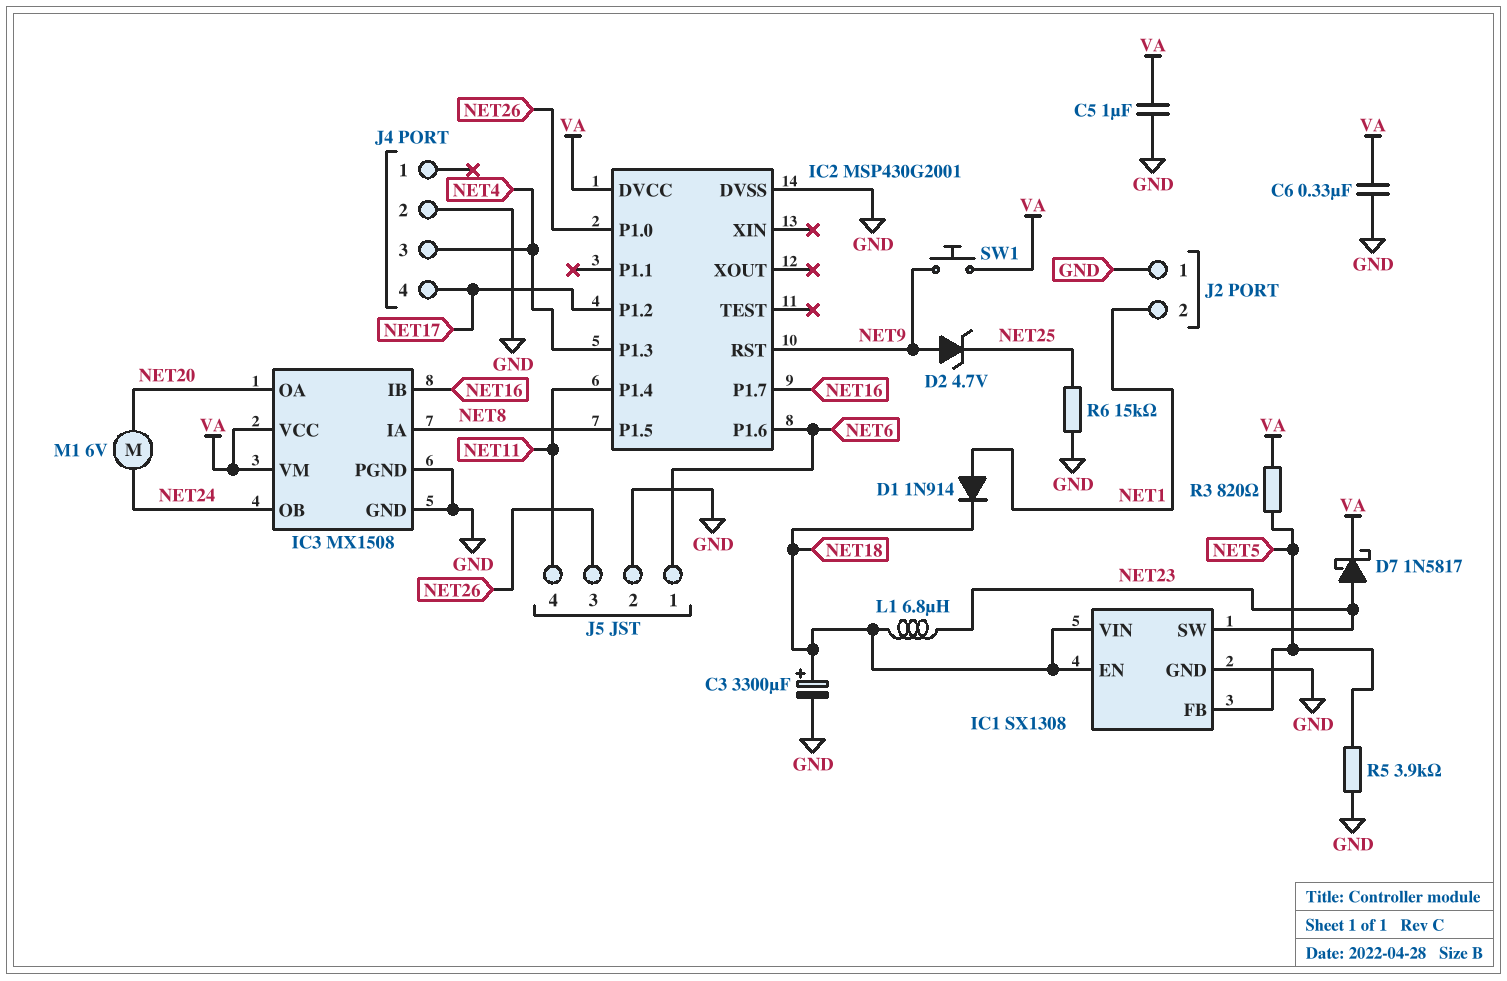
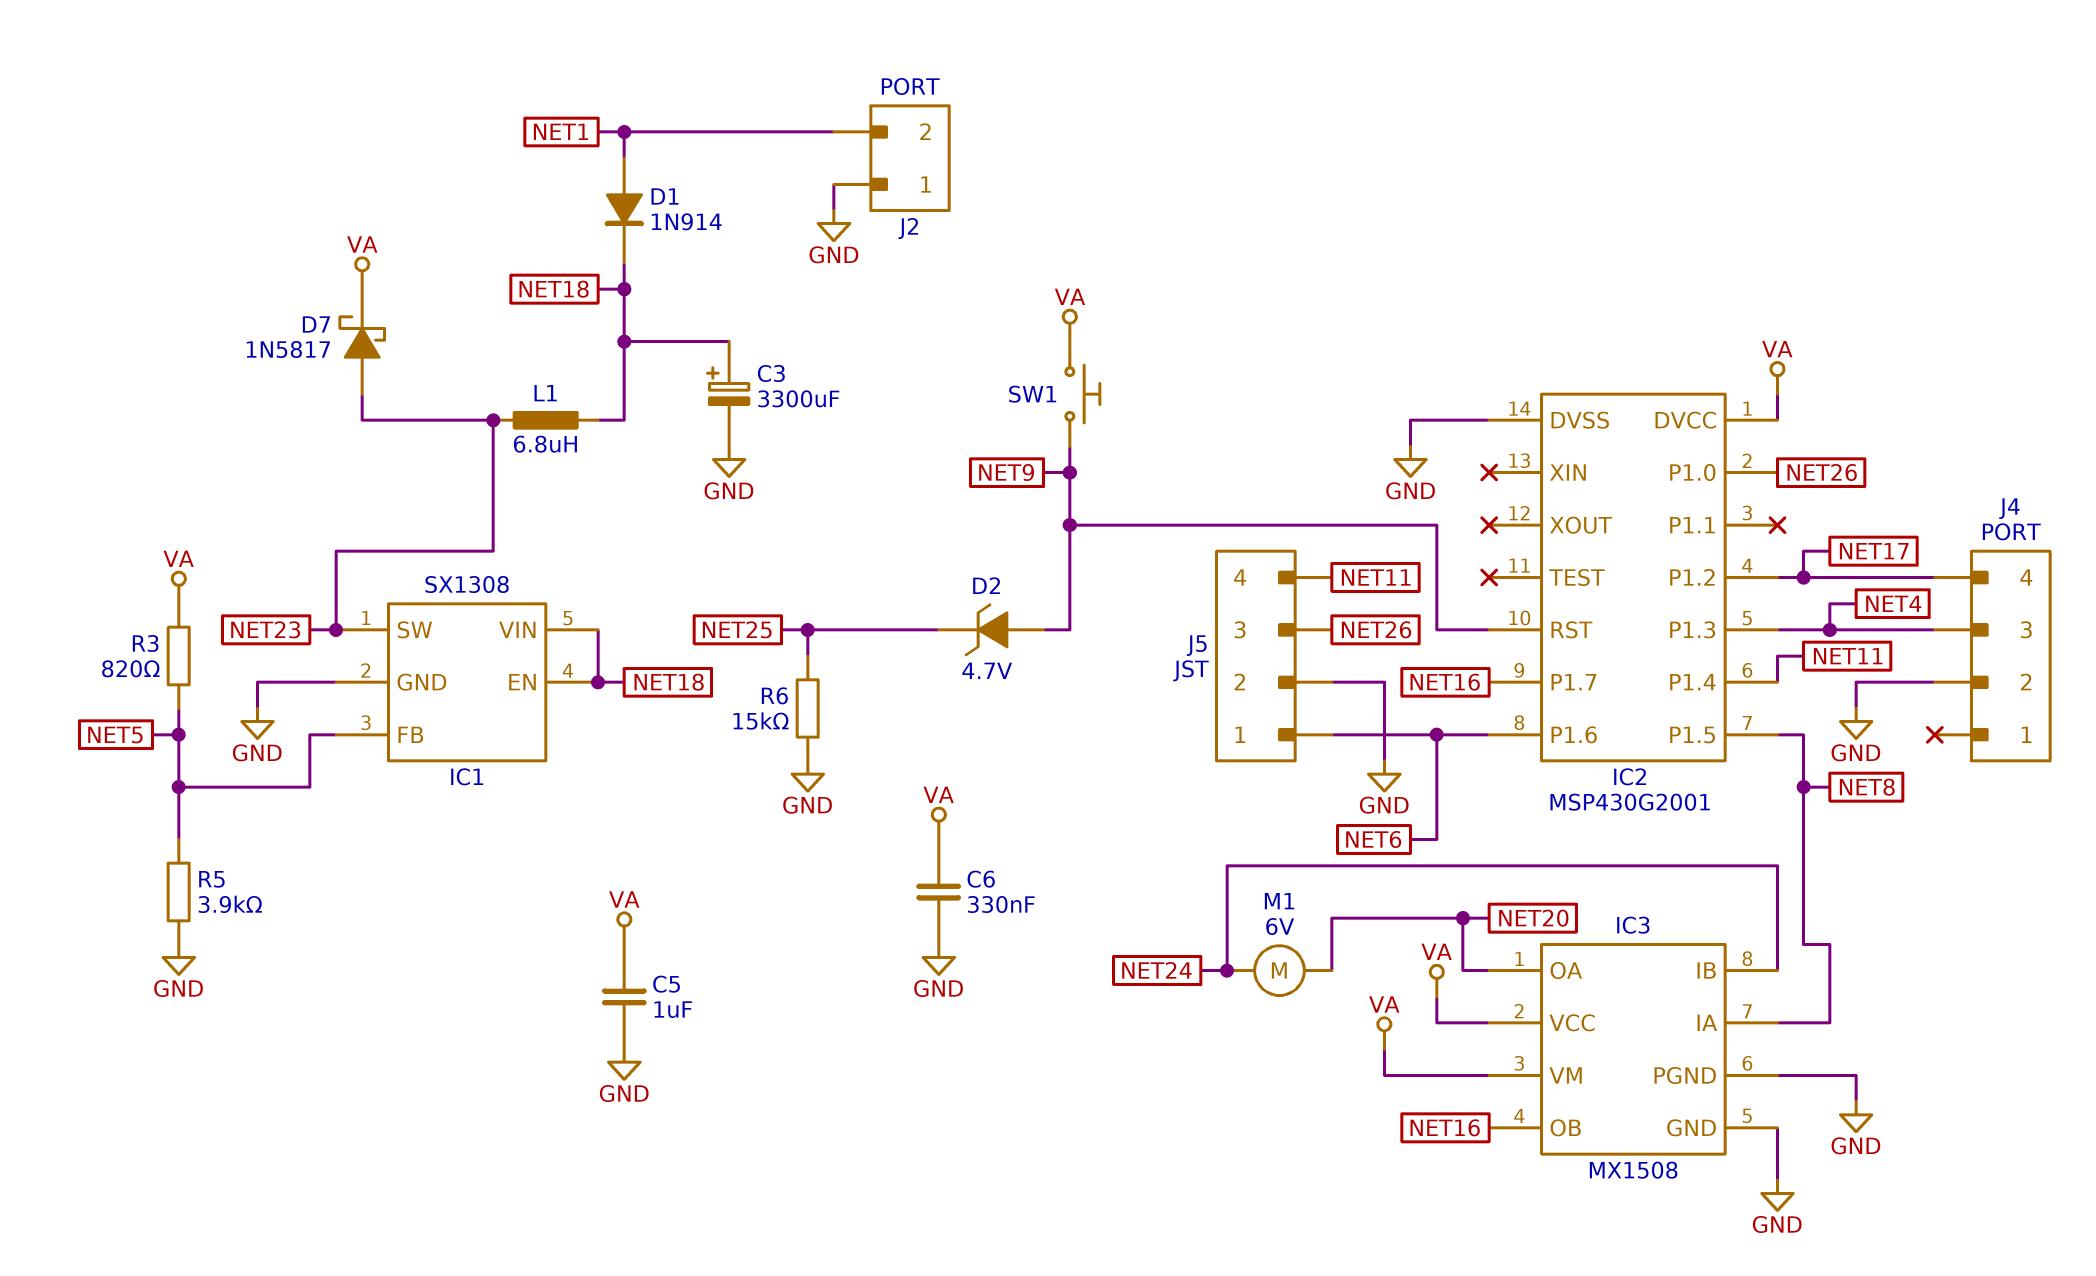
IC3 pin IB: NET16 -> NET24
IC3 pin OB: NET24 -> NET16

